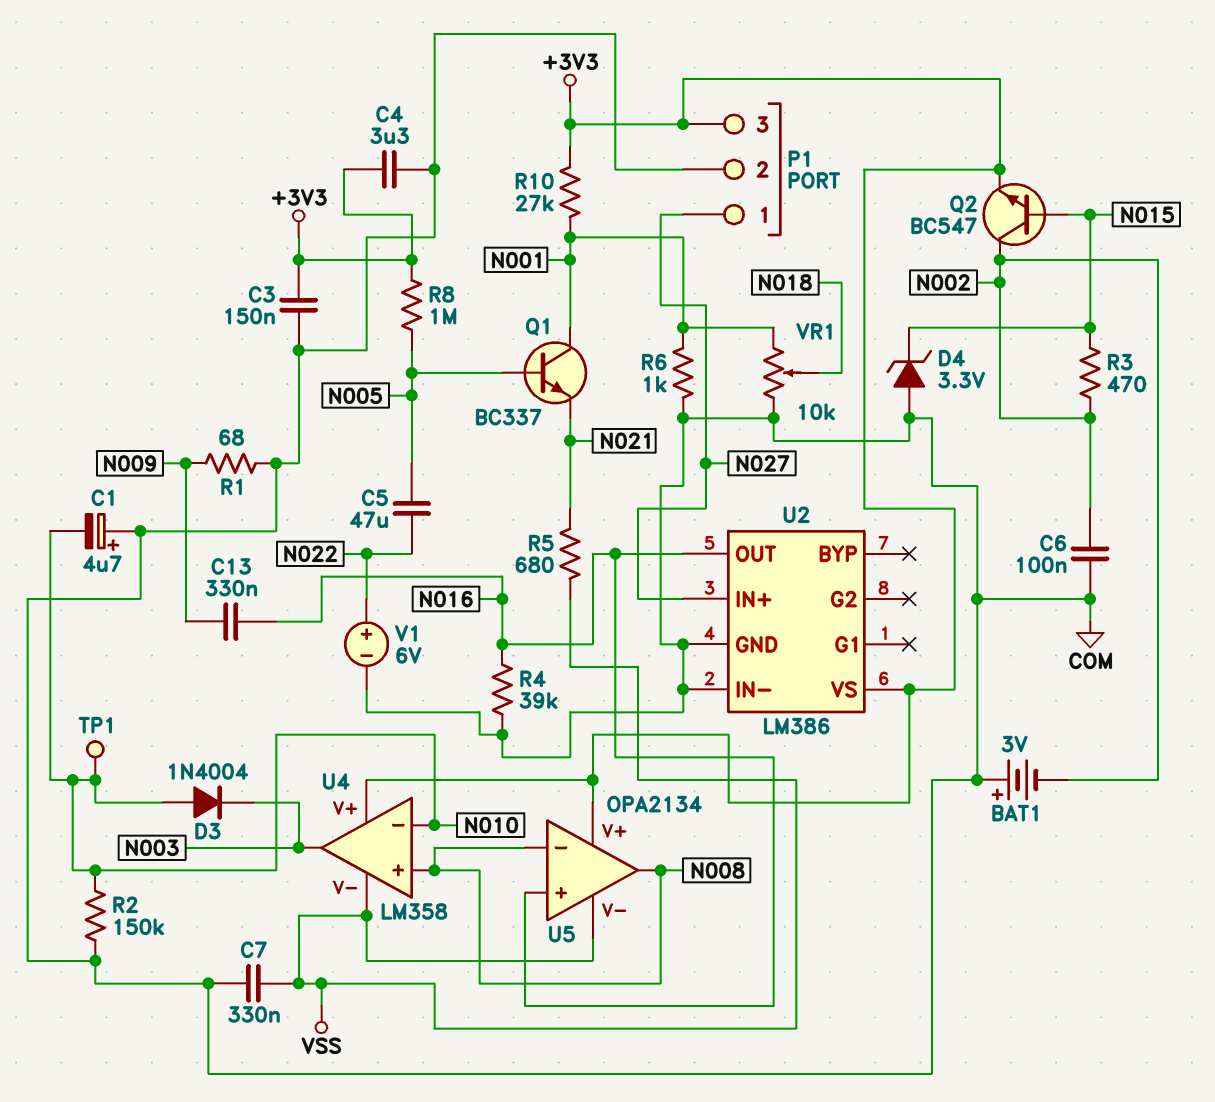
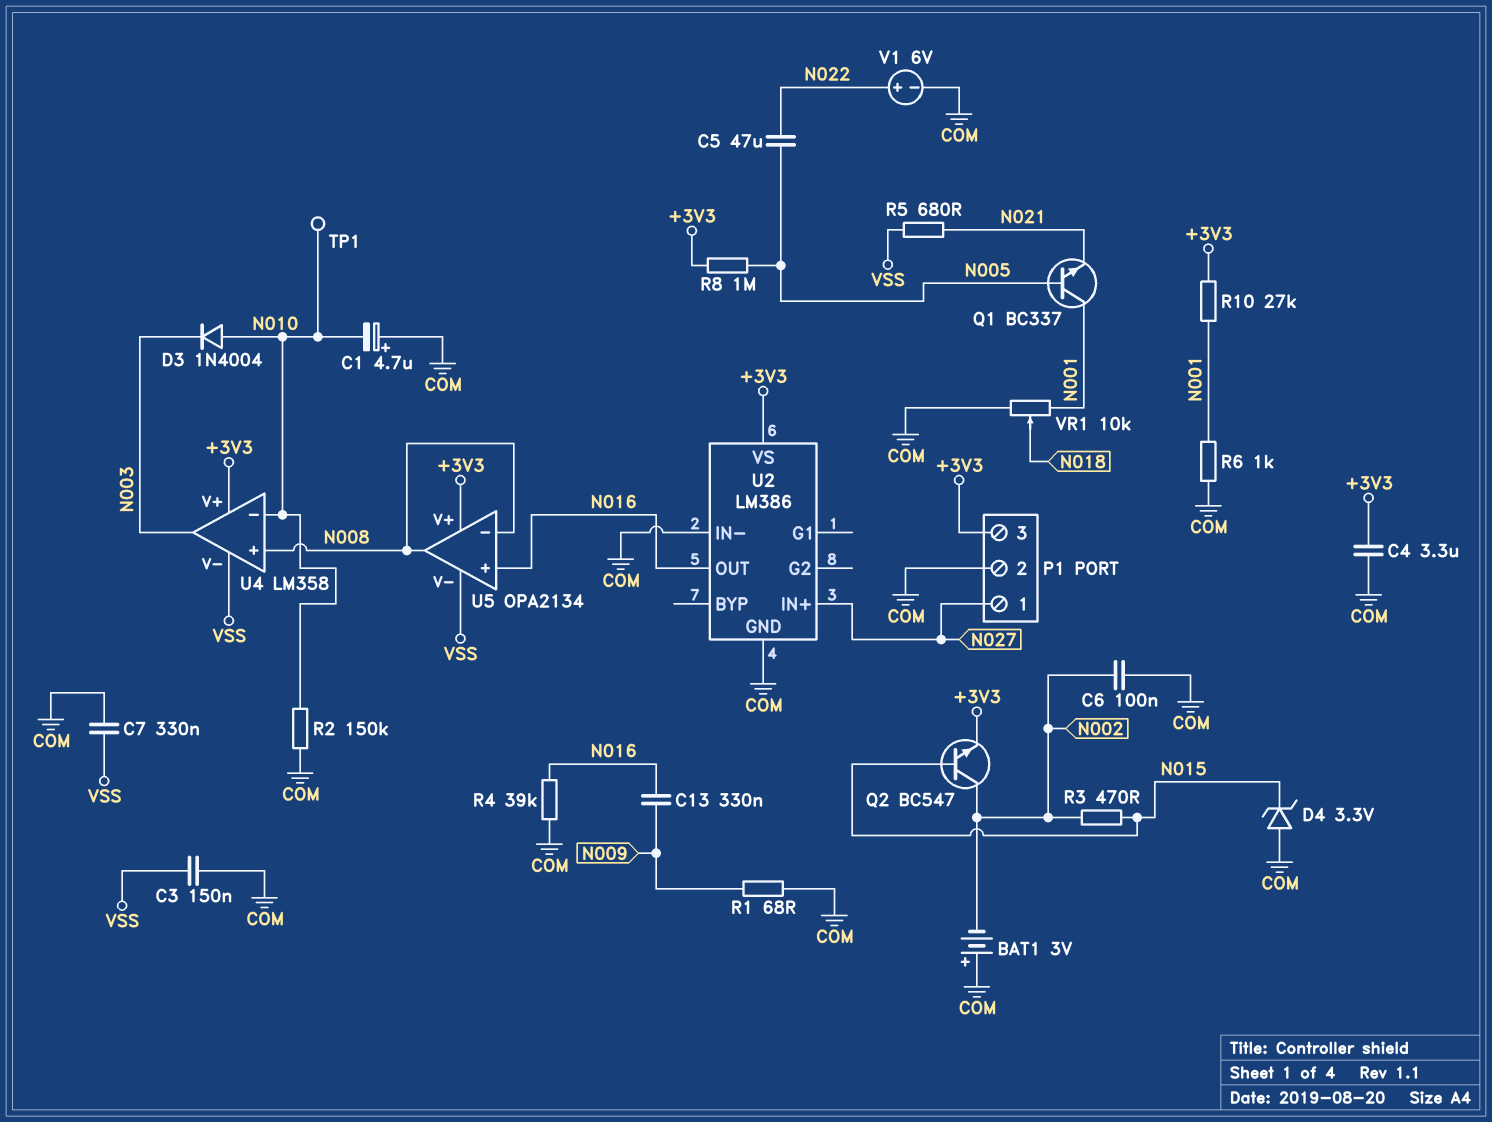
C3: 150nF (+3V3, COM) -> 150nF (COM, VSS)

